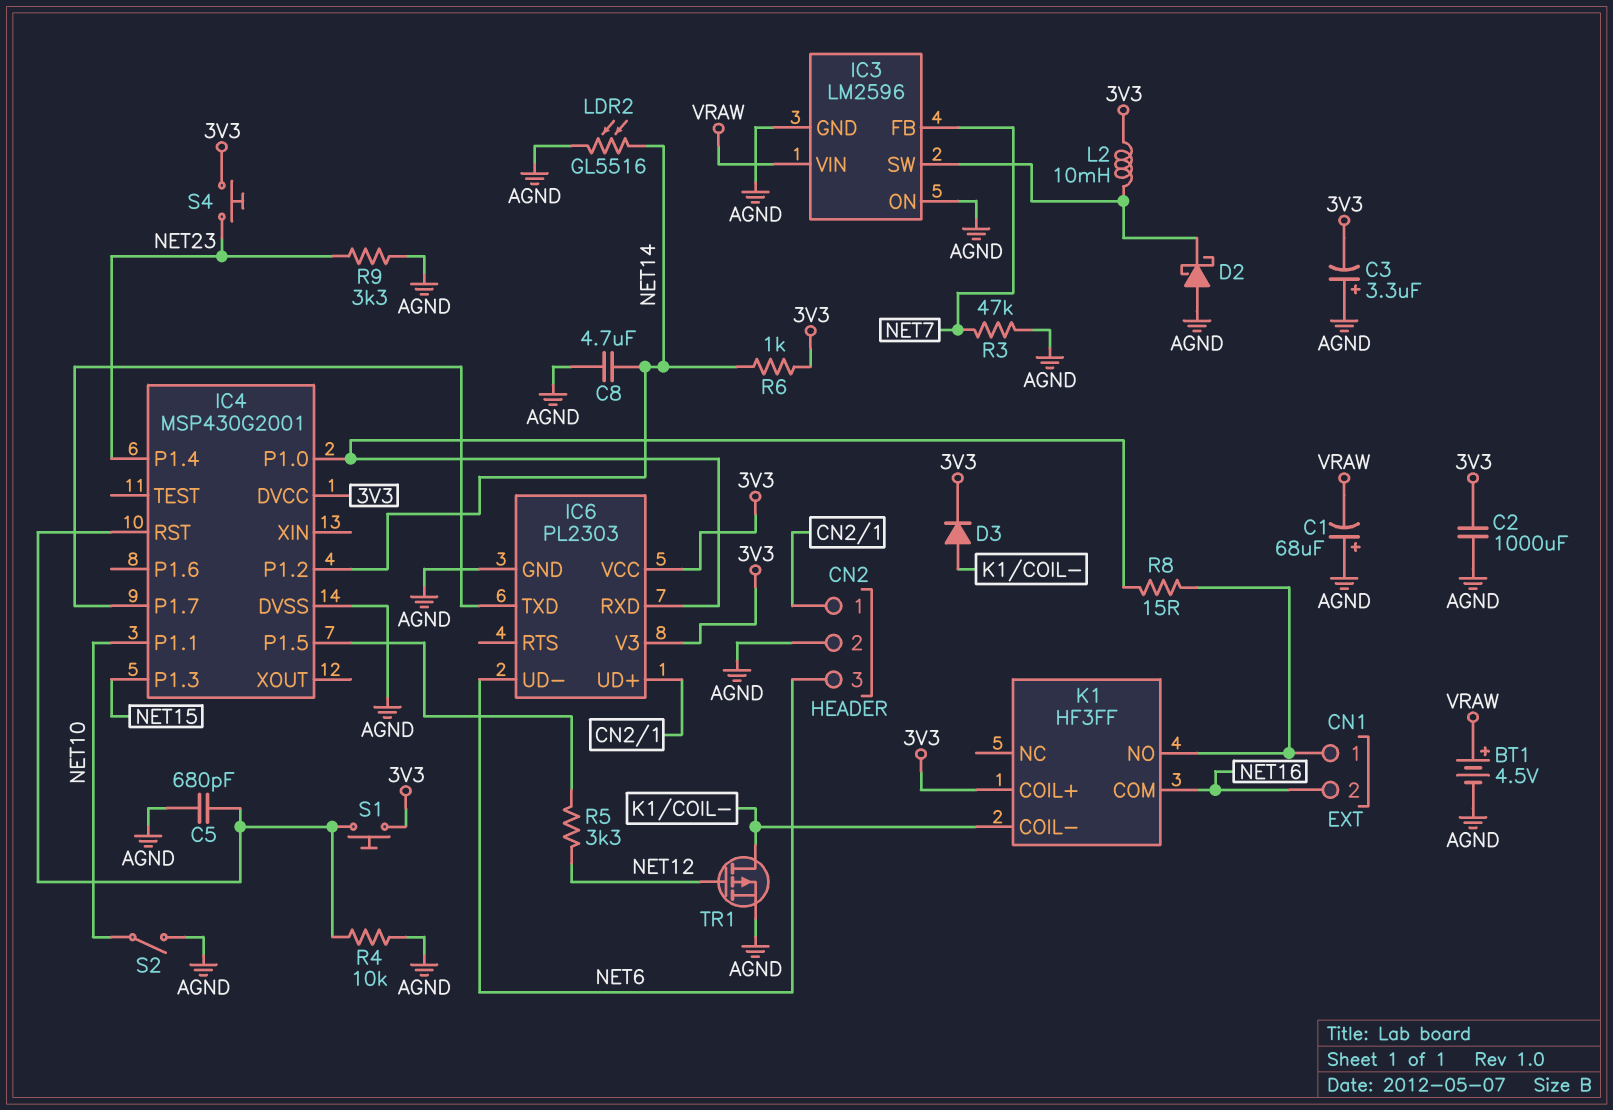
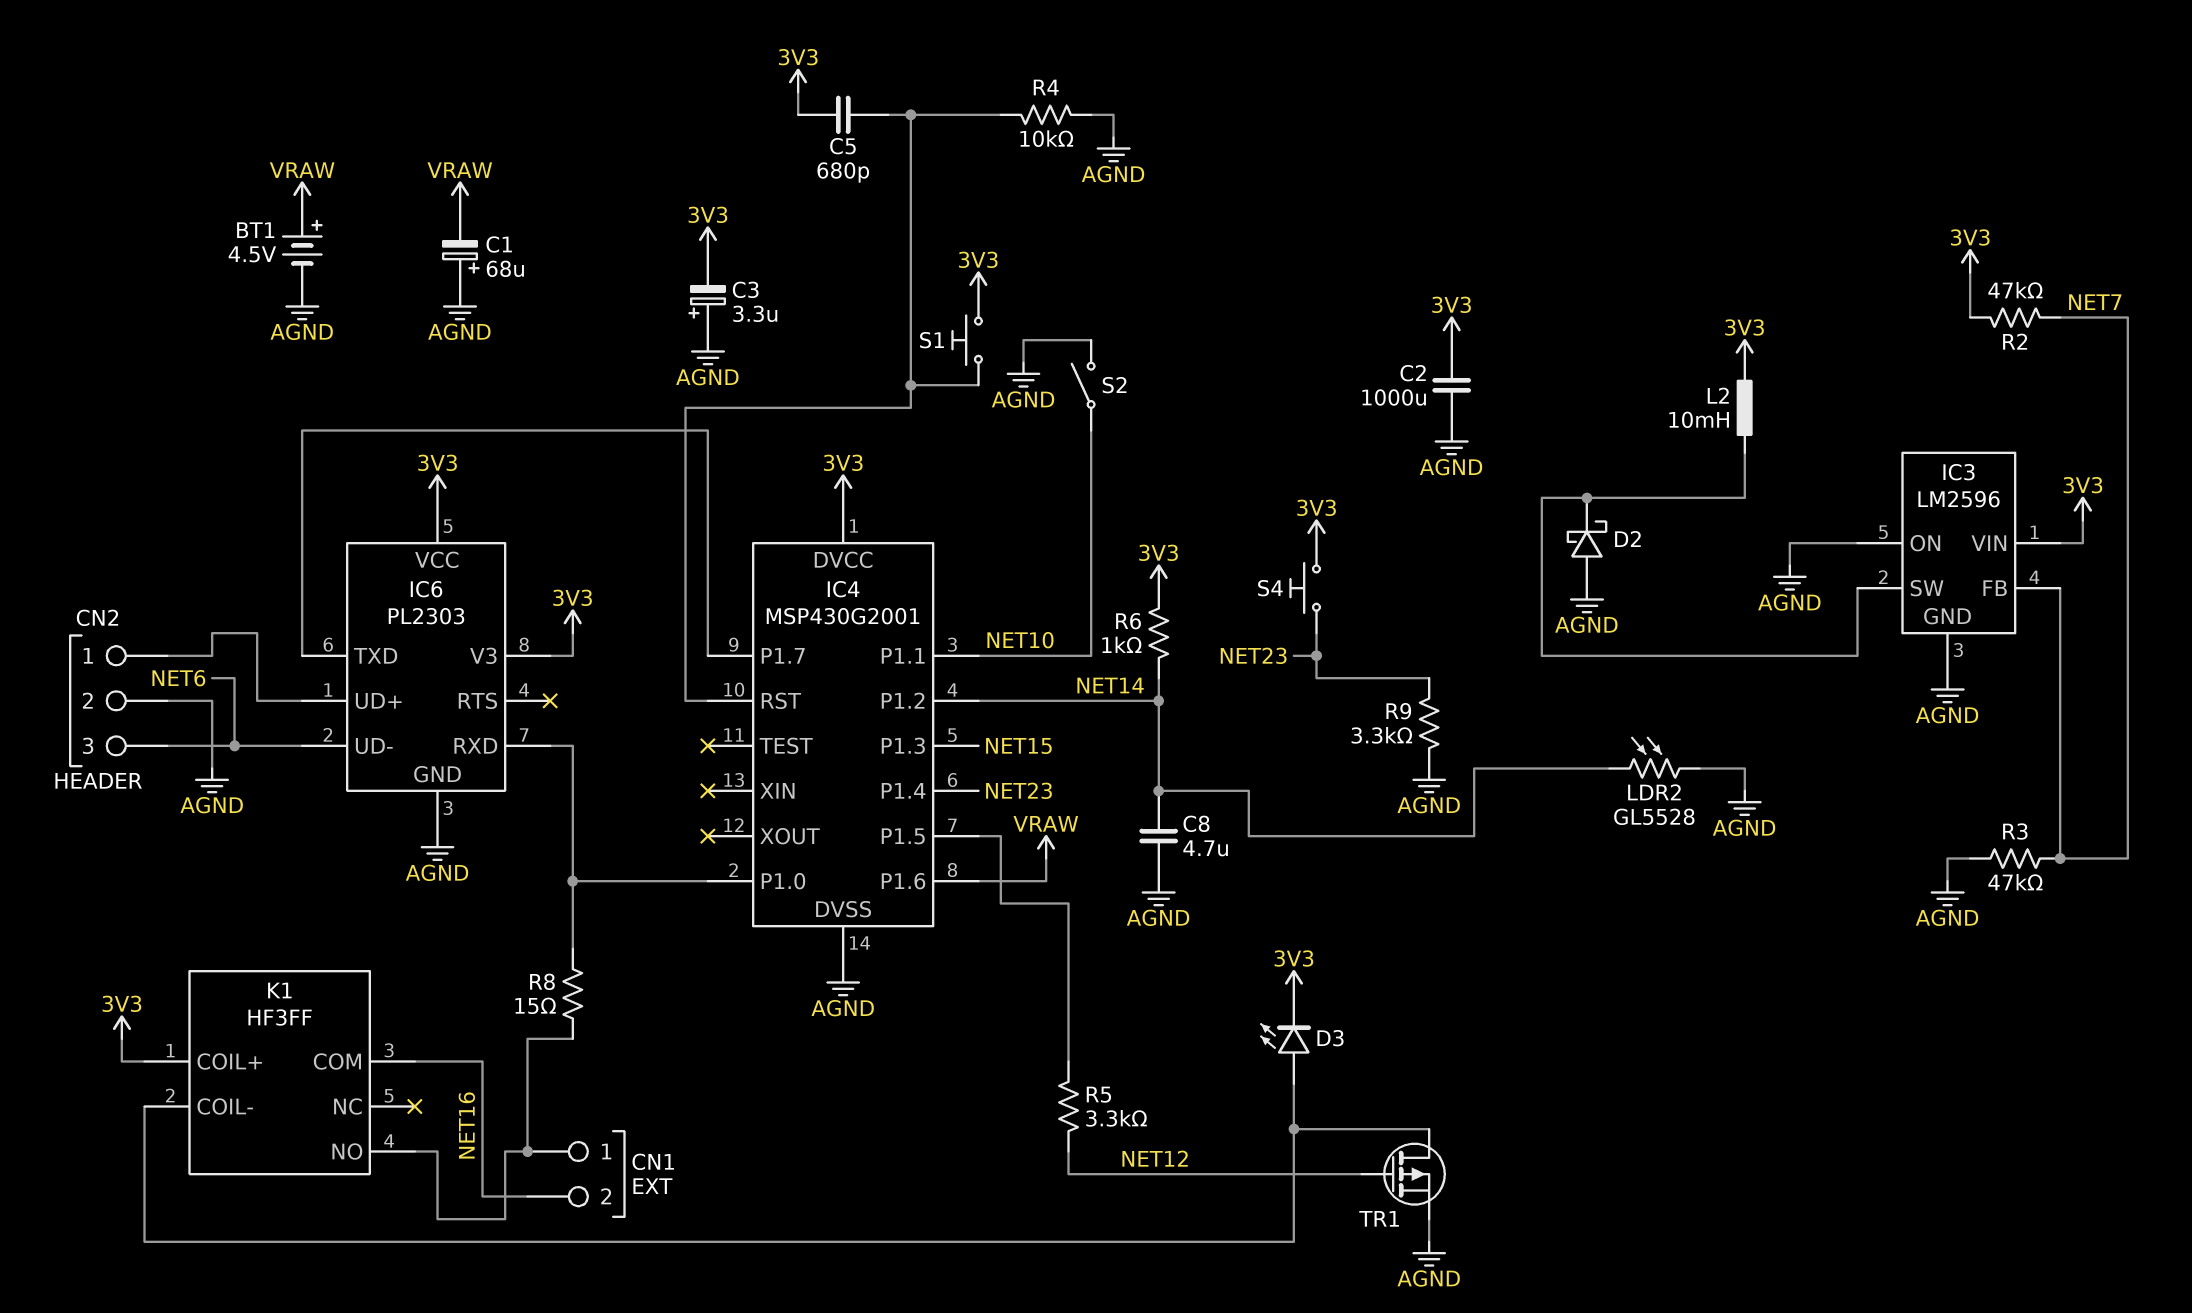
C5: 680pF (AGND, IC4/RST) -> 680pF (3V3, IC4/RST)
D3: diode (A K1/COIL-, K 3V3) -> LED (A K1/COIL-, K 3V3)
IC3 pin VIN: VRAW -> 3V3
IC4 pin P1.6: none -> VRAW
LDR2: GL5516 (AGND, NET14) -> GL5528 (AGND, NET14)
R2: none -> 47k (3V3, NET7)

